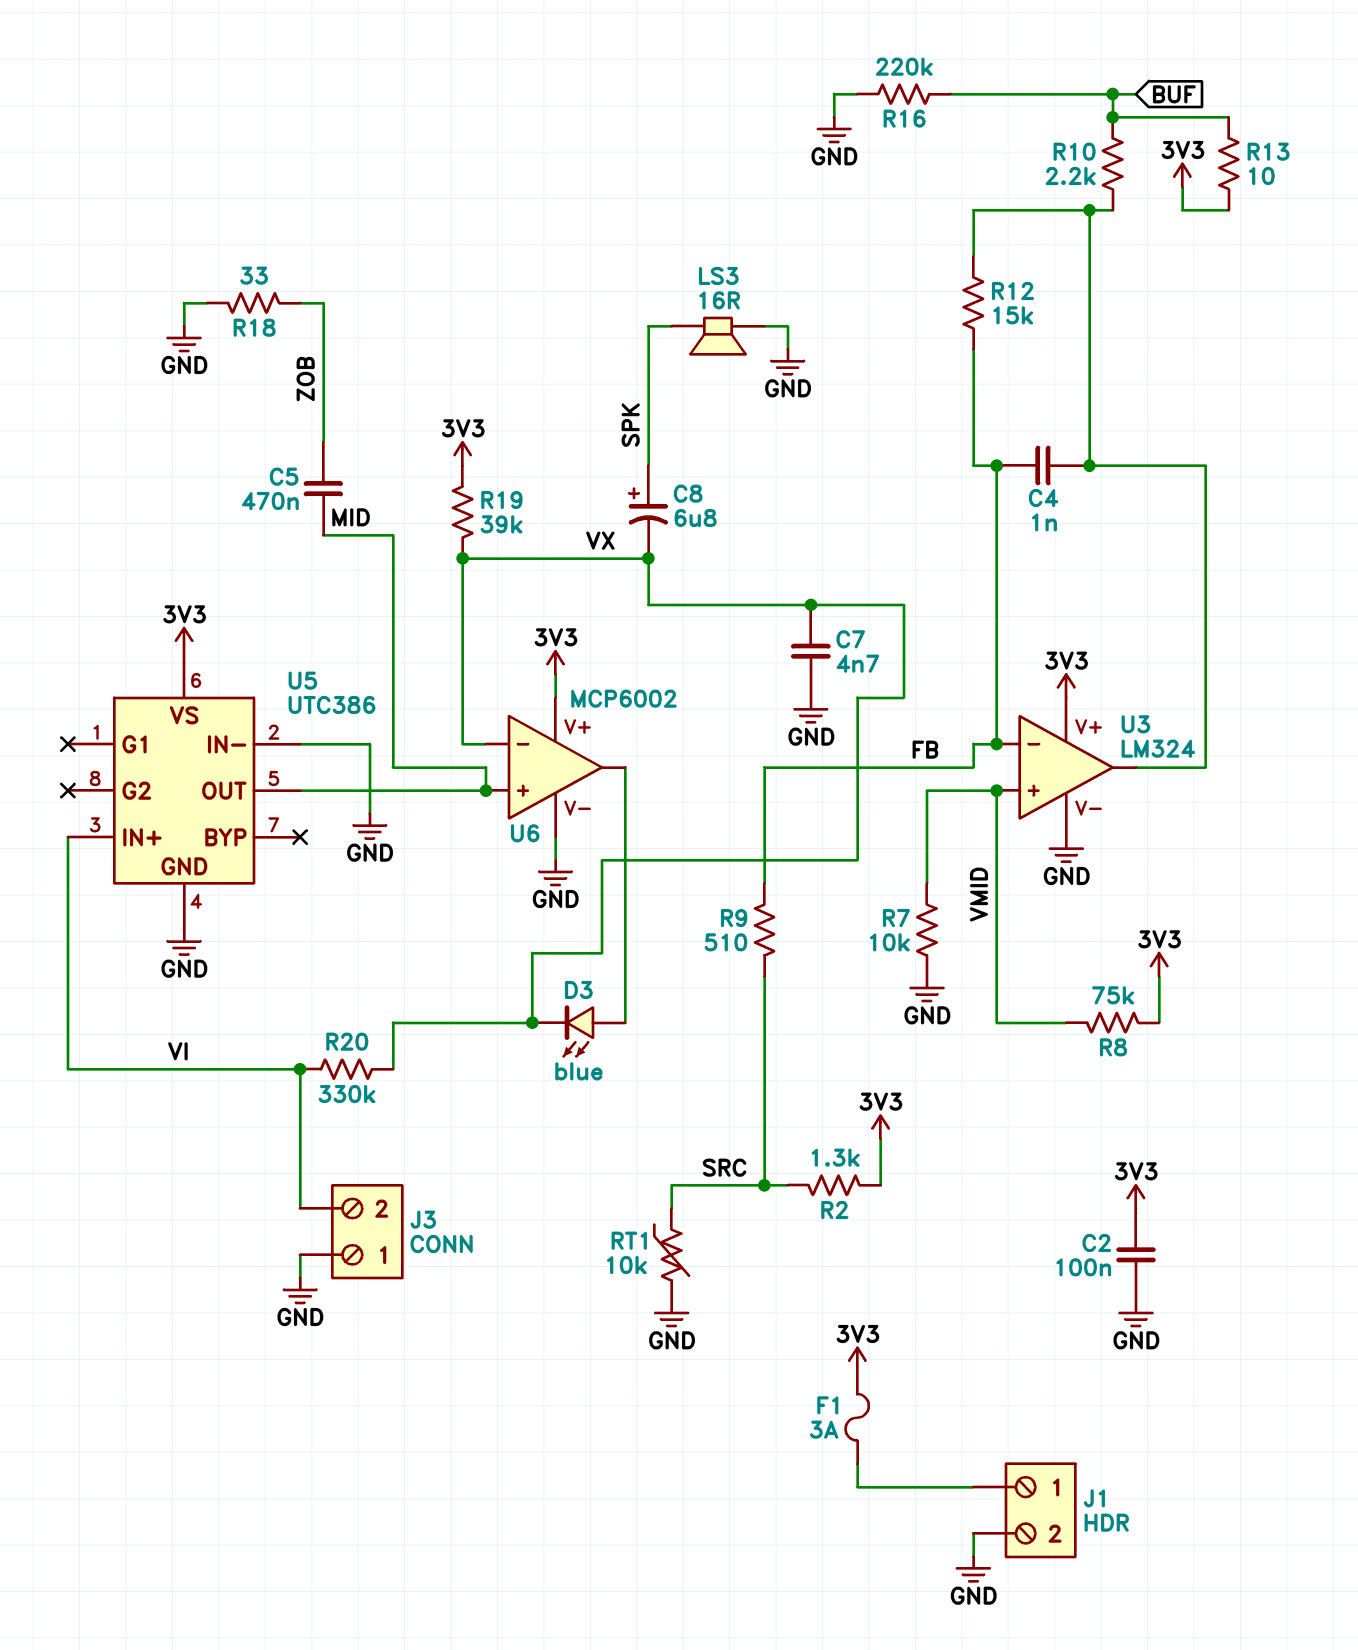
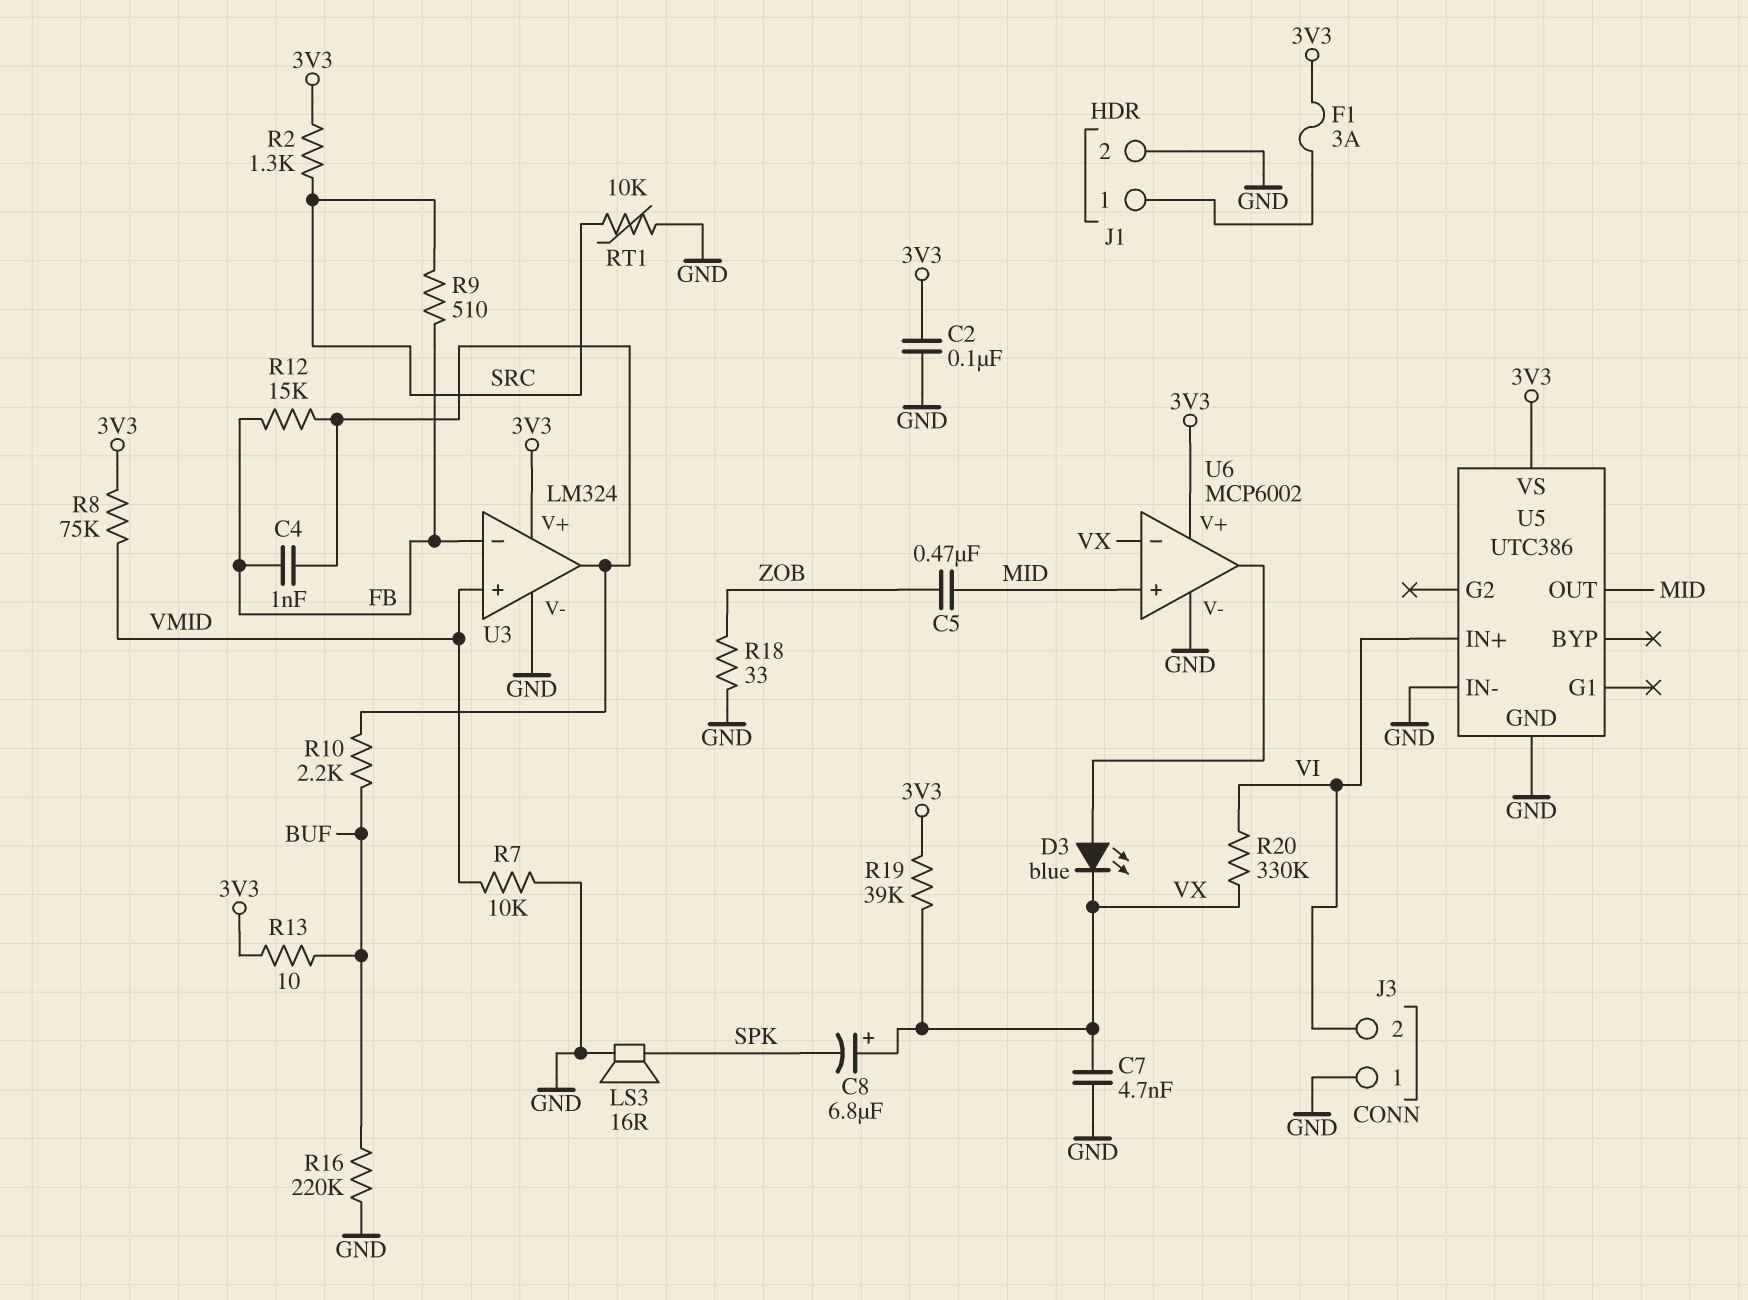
C8: 6.8uF (plus SPK, minus VX) -> 6.8uF (plus VX, minus SPK)

